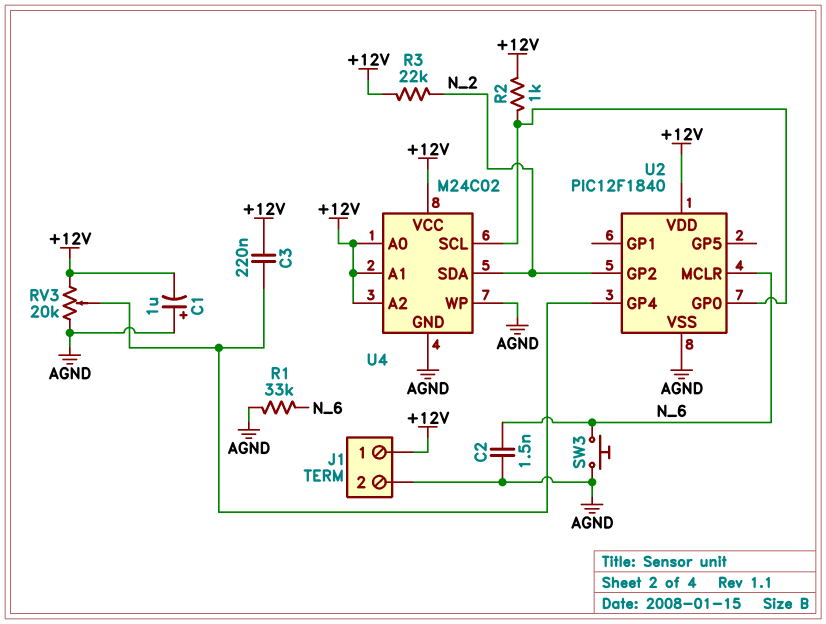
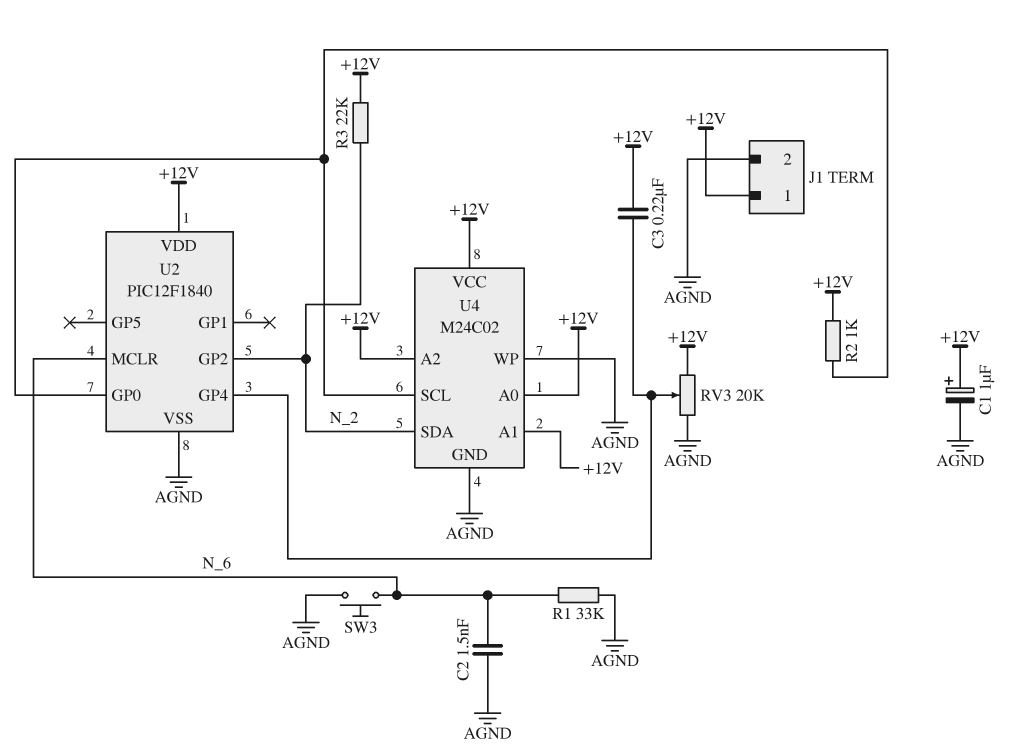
C1: 1uF (plus AGND, minus +12V) -> 1uF (plus +12V, minus AGND)

